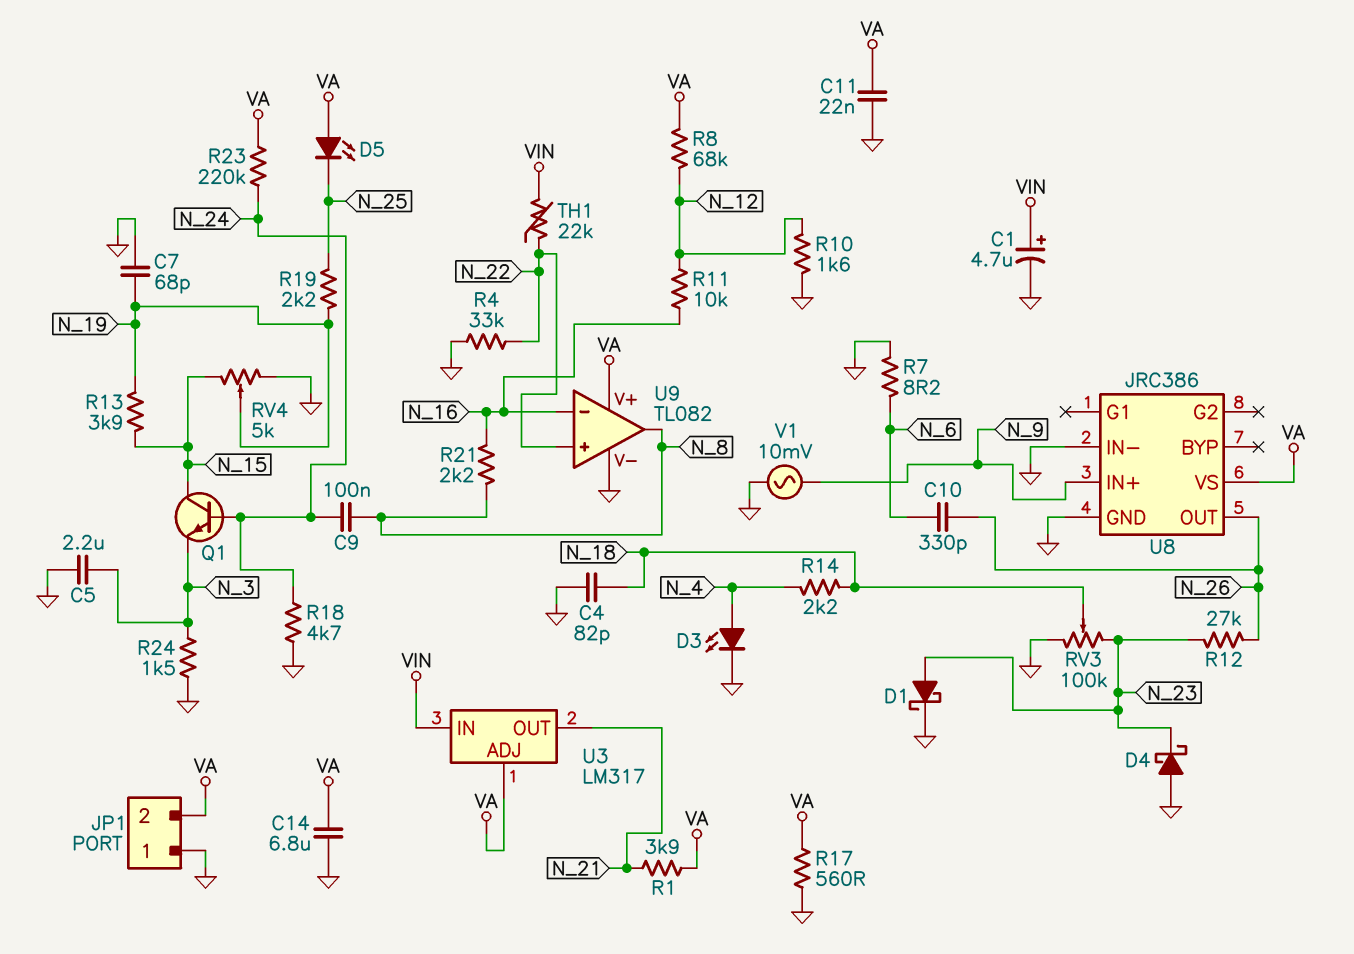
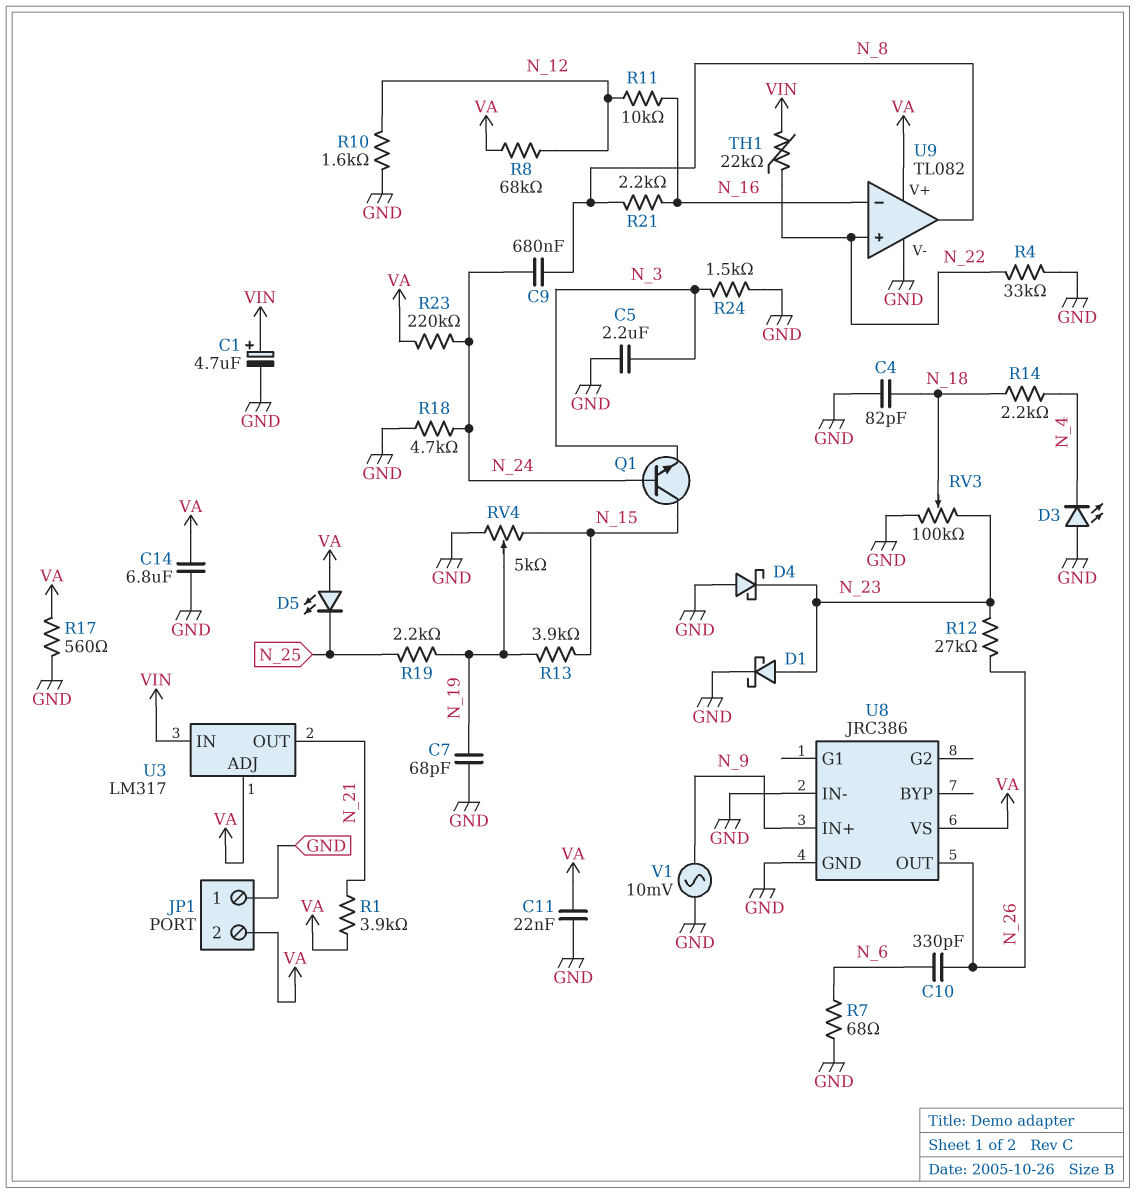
C9: 100nF (N_8, N_24) -> 680nF (N_8, N_24)
D3: LED (A N_4, K GND) -> LED (A GND, K N_4)
R7: 8.2 (GND, N_6) -> 68 (GND, N_6)

